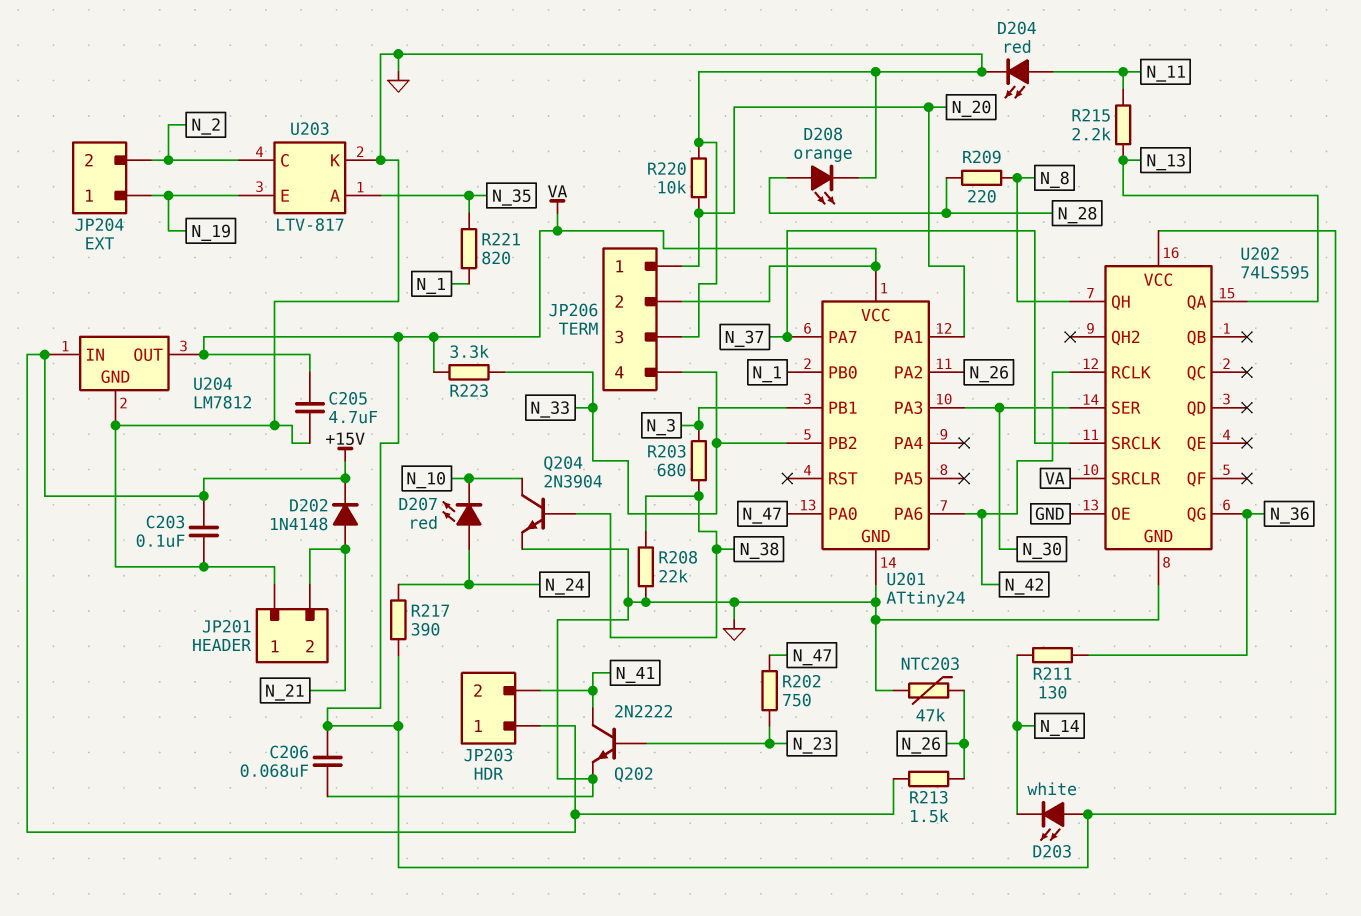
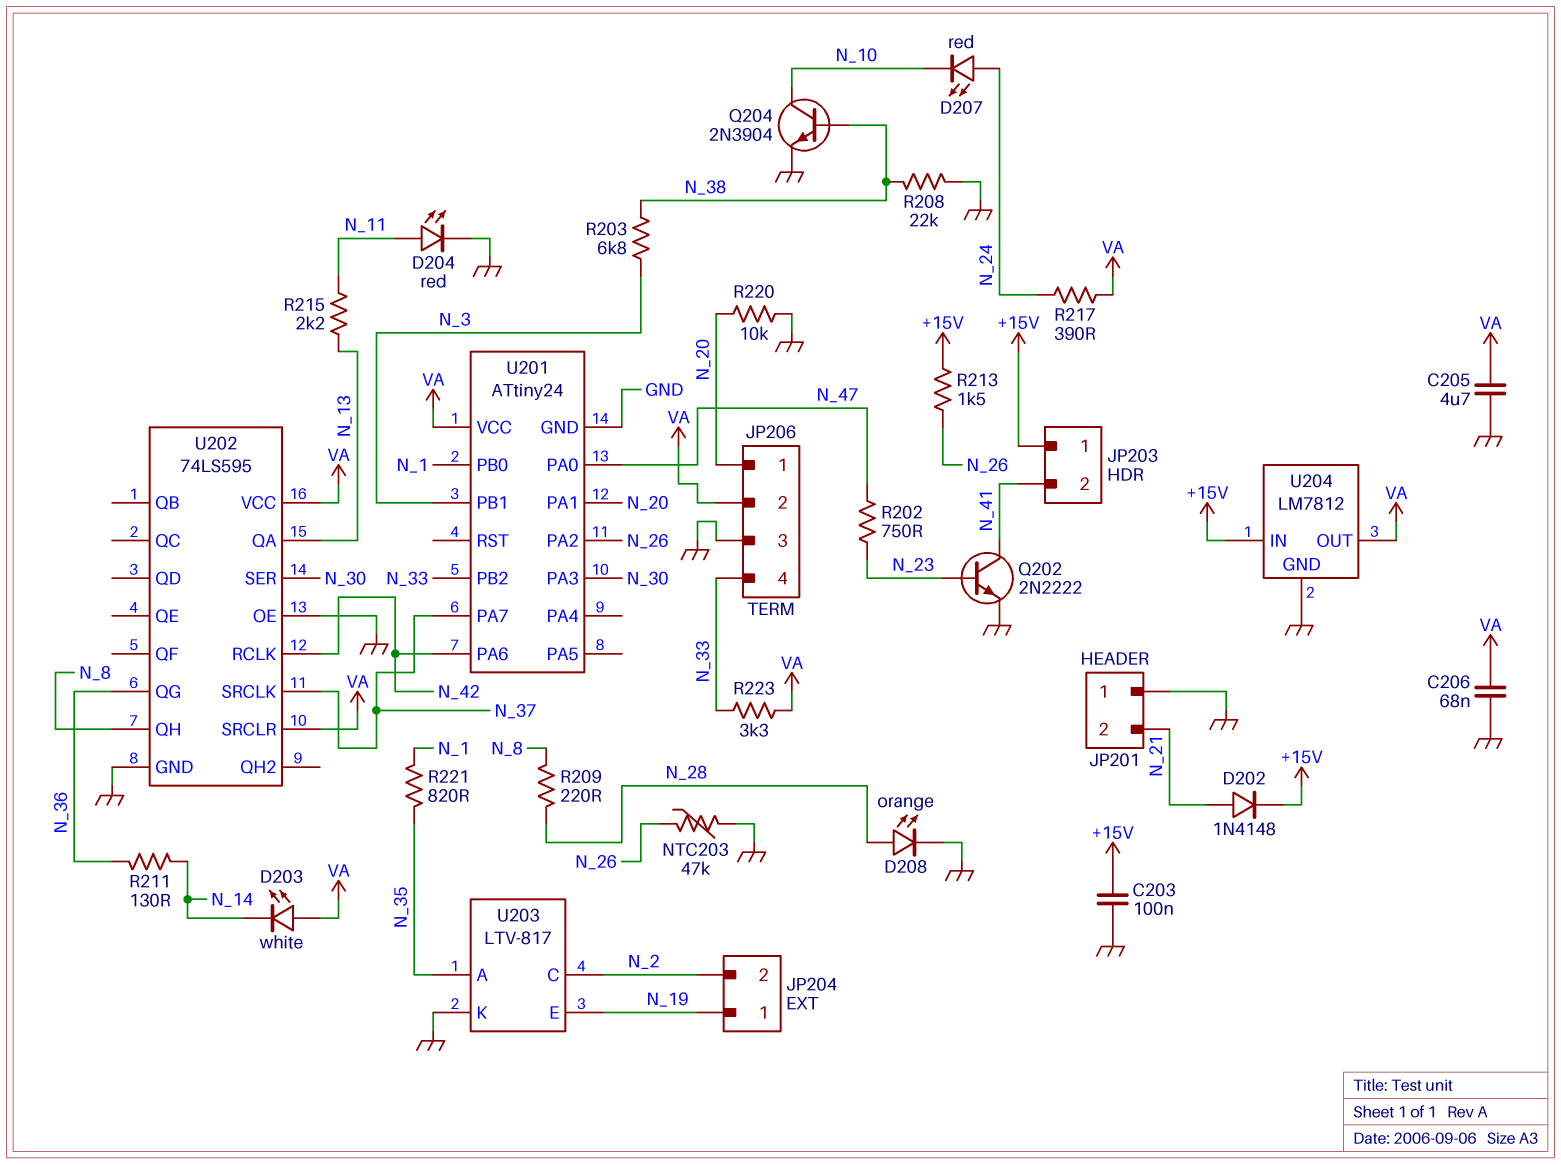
R203: 680 (N_3, N_38) -> 6.8k (N_3, N_38)

